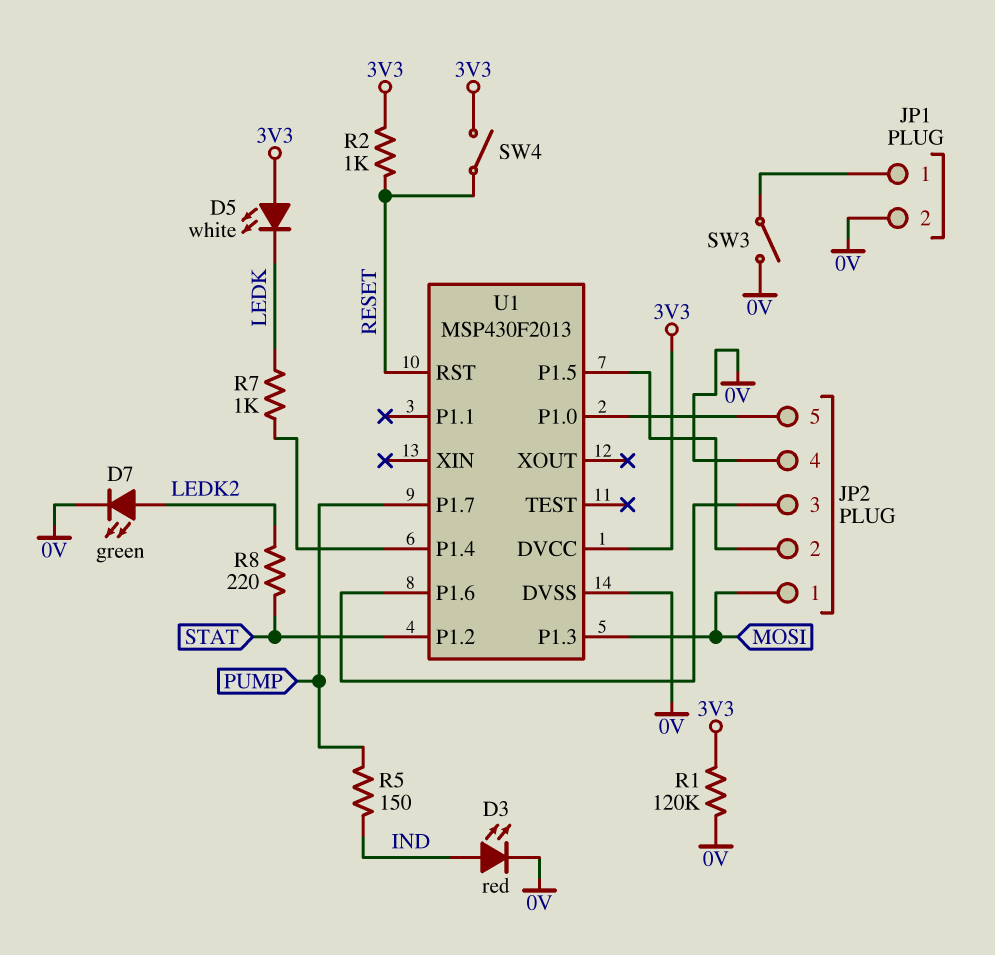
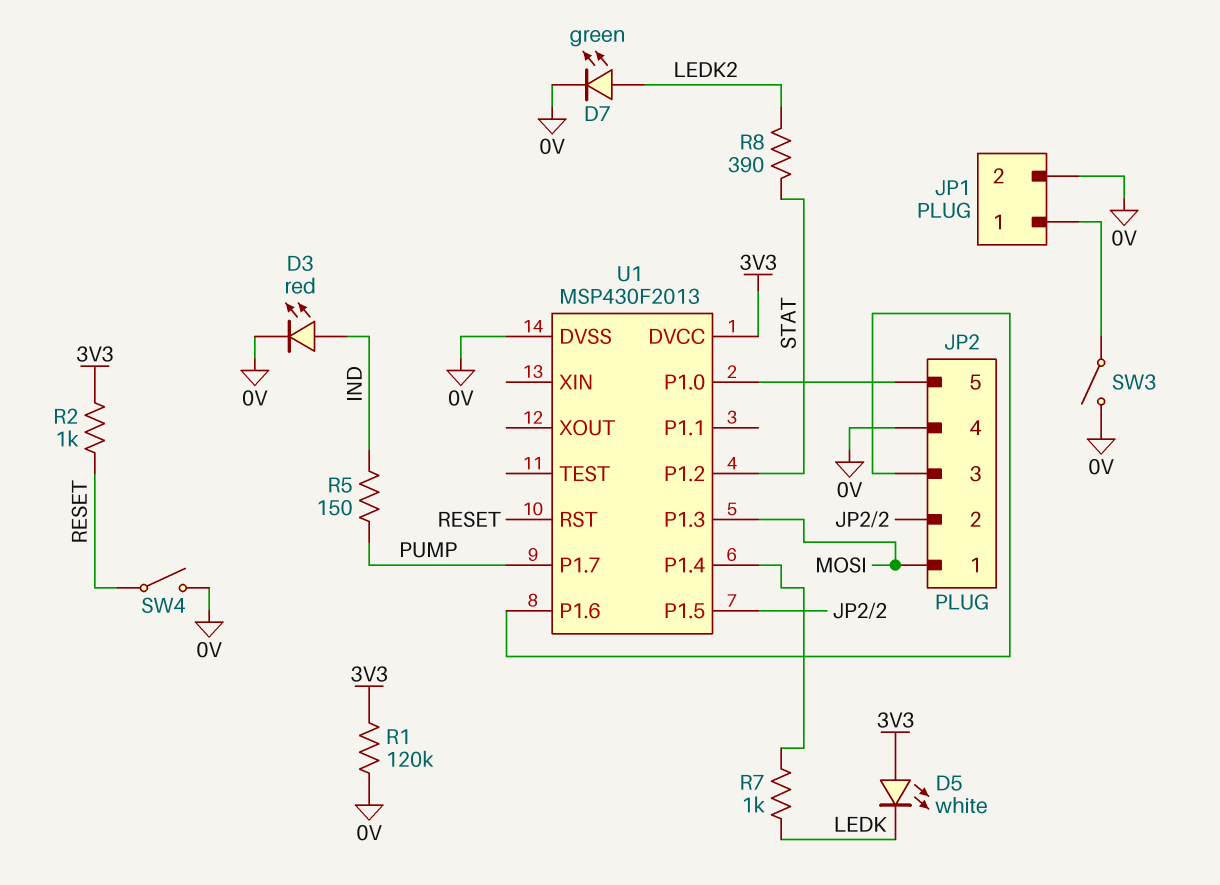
R8: 220 (LEDK2, STAT) -> 390 (LEDK2, STAT)
SW4: switch (3V3, RESET) -> switch (0V, RESET)

